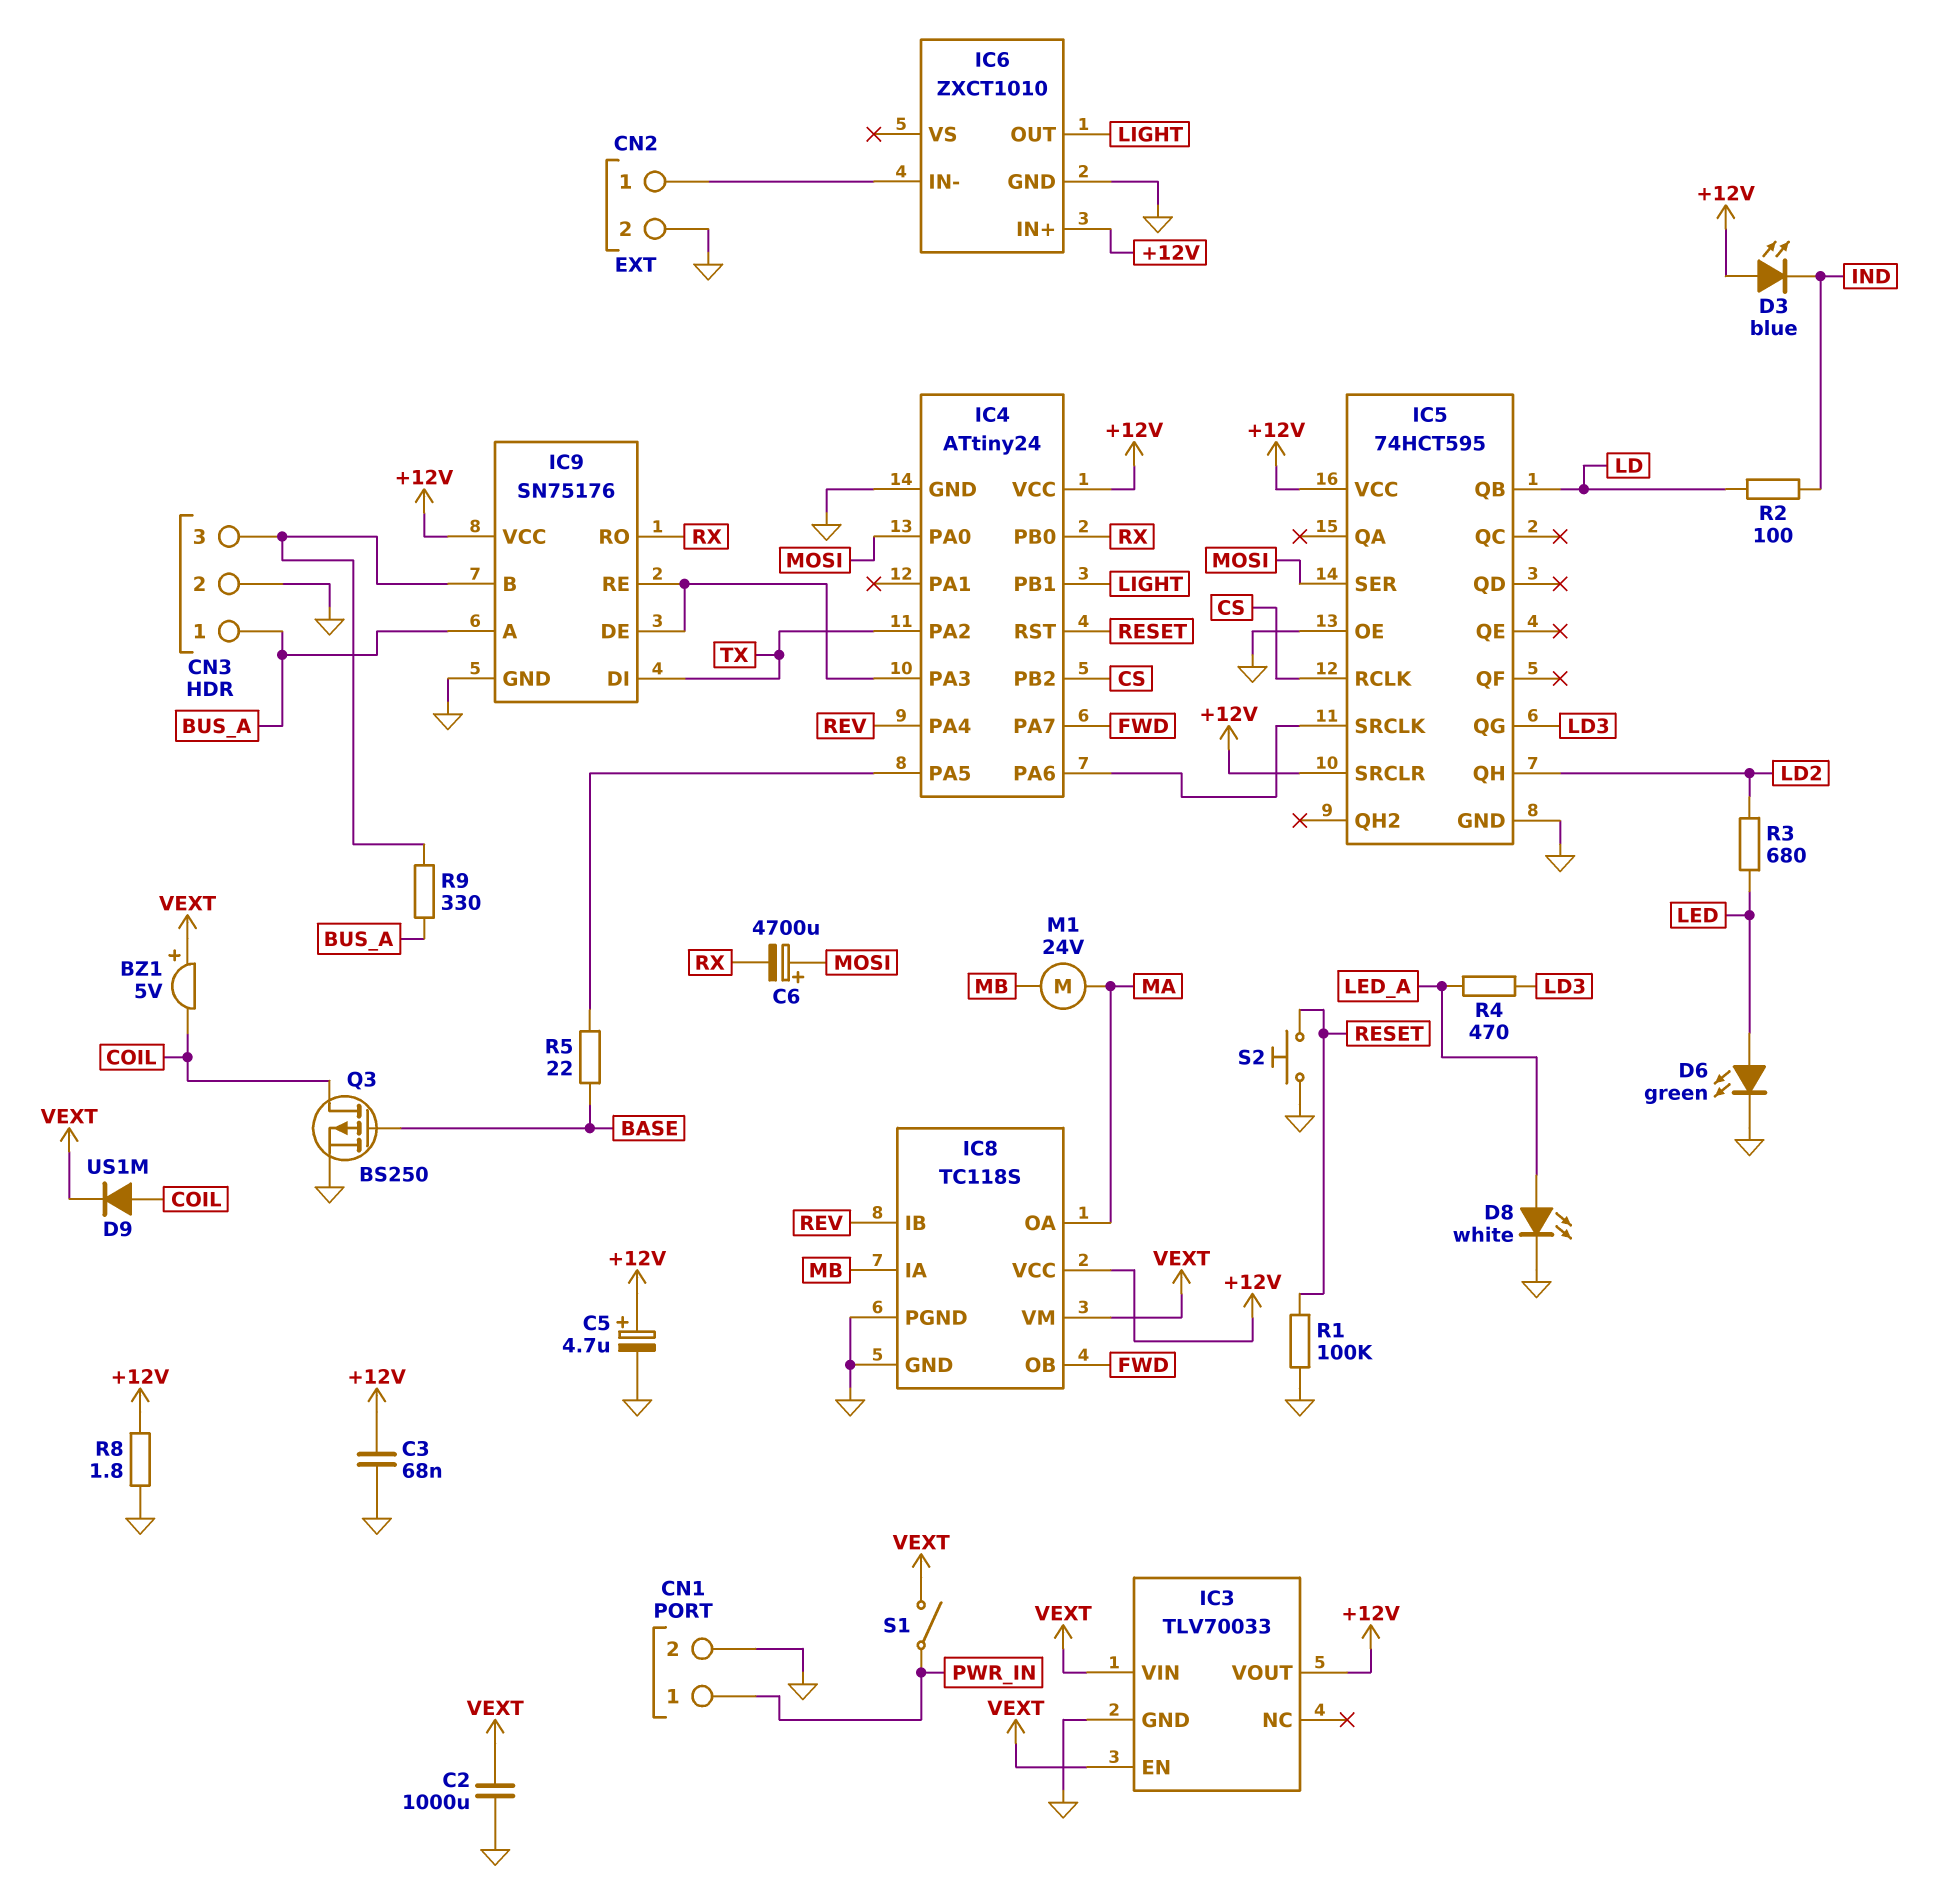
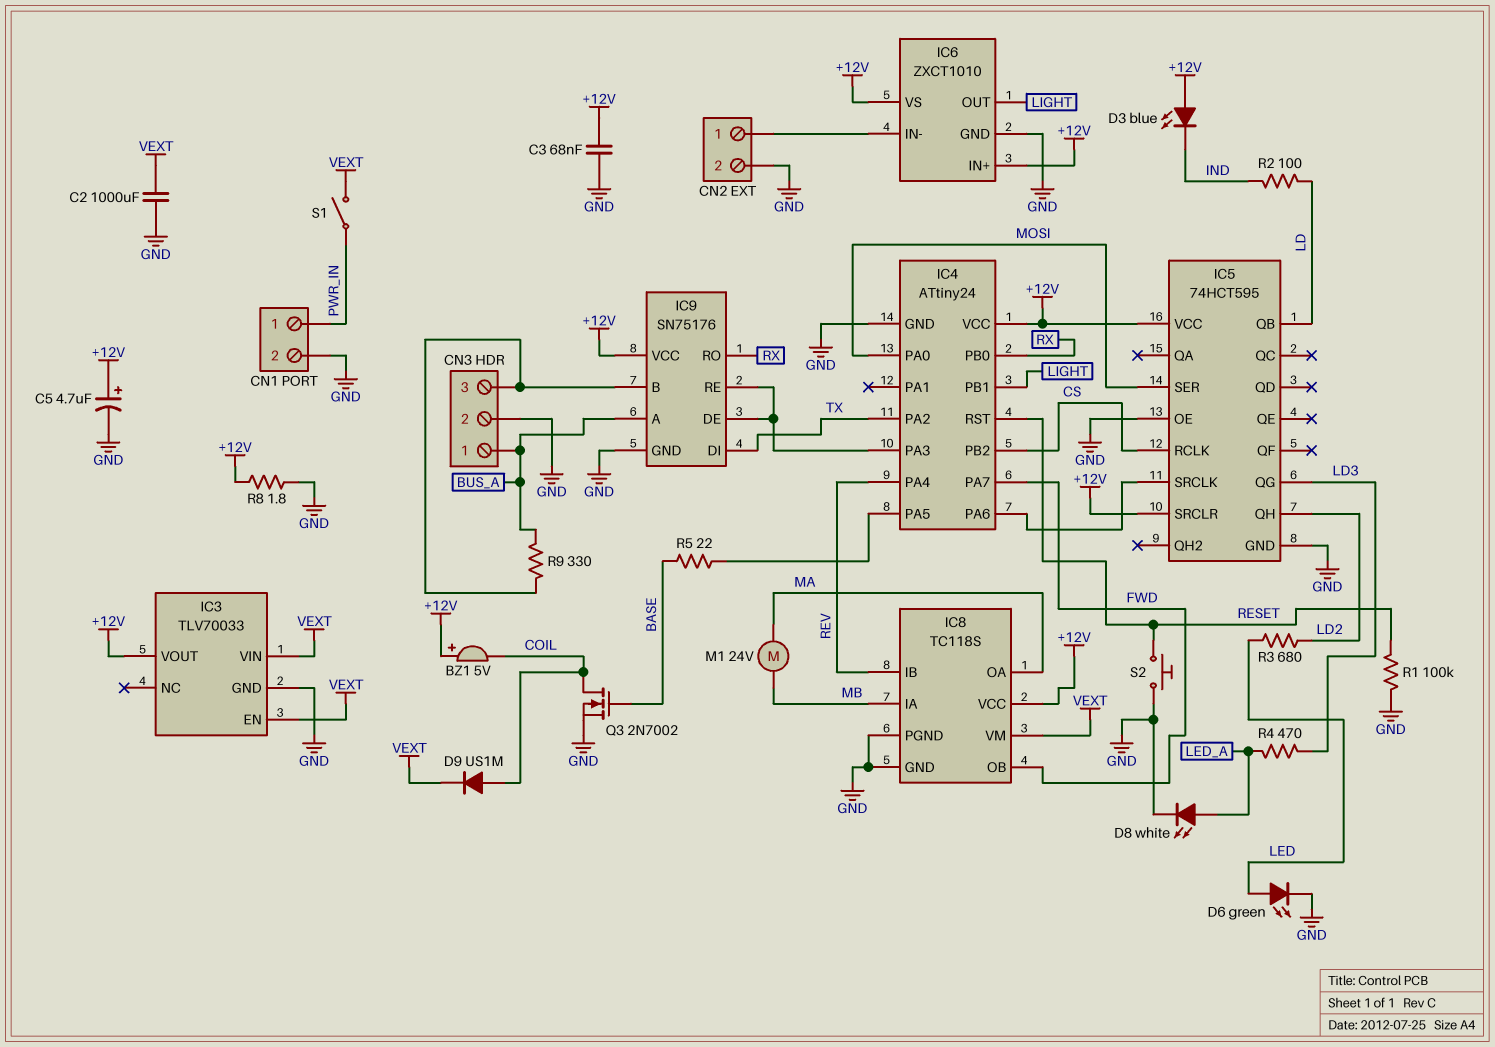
BZ1: buzzer 5V (plus VEXT, minus COIL) -> buzzer 5V (plus +12V, minus COIL)
C6: 4700uF (plus MOSI, minus RX) -> none
IC6 pin VS: none -> +12V
Q3: PMOS BS250 (G BASE, D COIL, S GND) -> NMOS 2N7002 (G BASE, D COIL, S GND)

